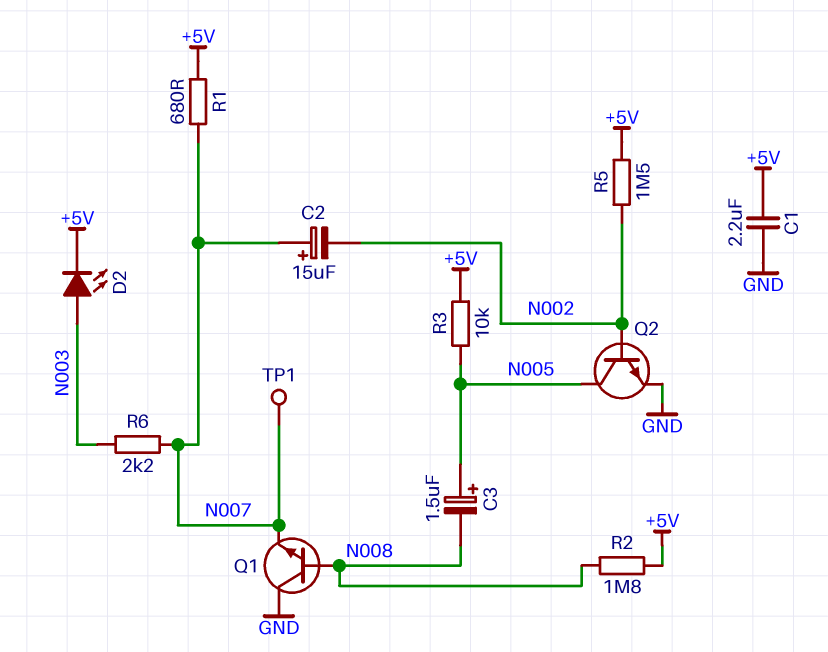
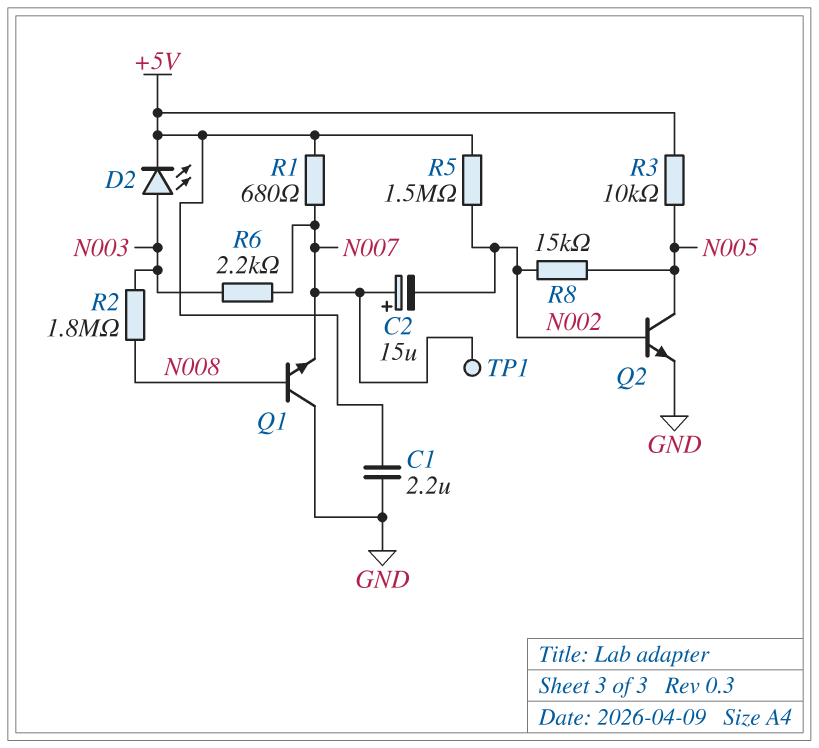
C3: 1.5uF (plus N005, minus N008) -> none
R2: 1.8M (+5V, N008) -> 1.8M (N003, N008)
R8: none -> 15k (N002, N005)

